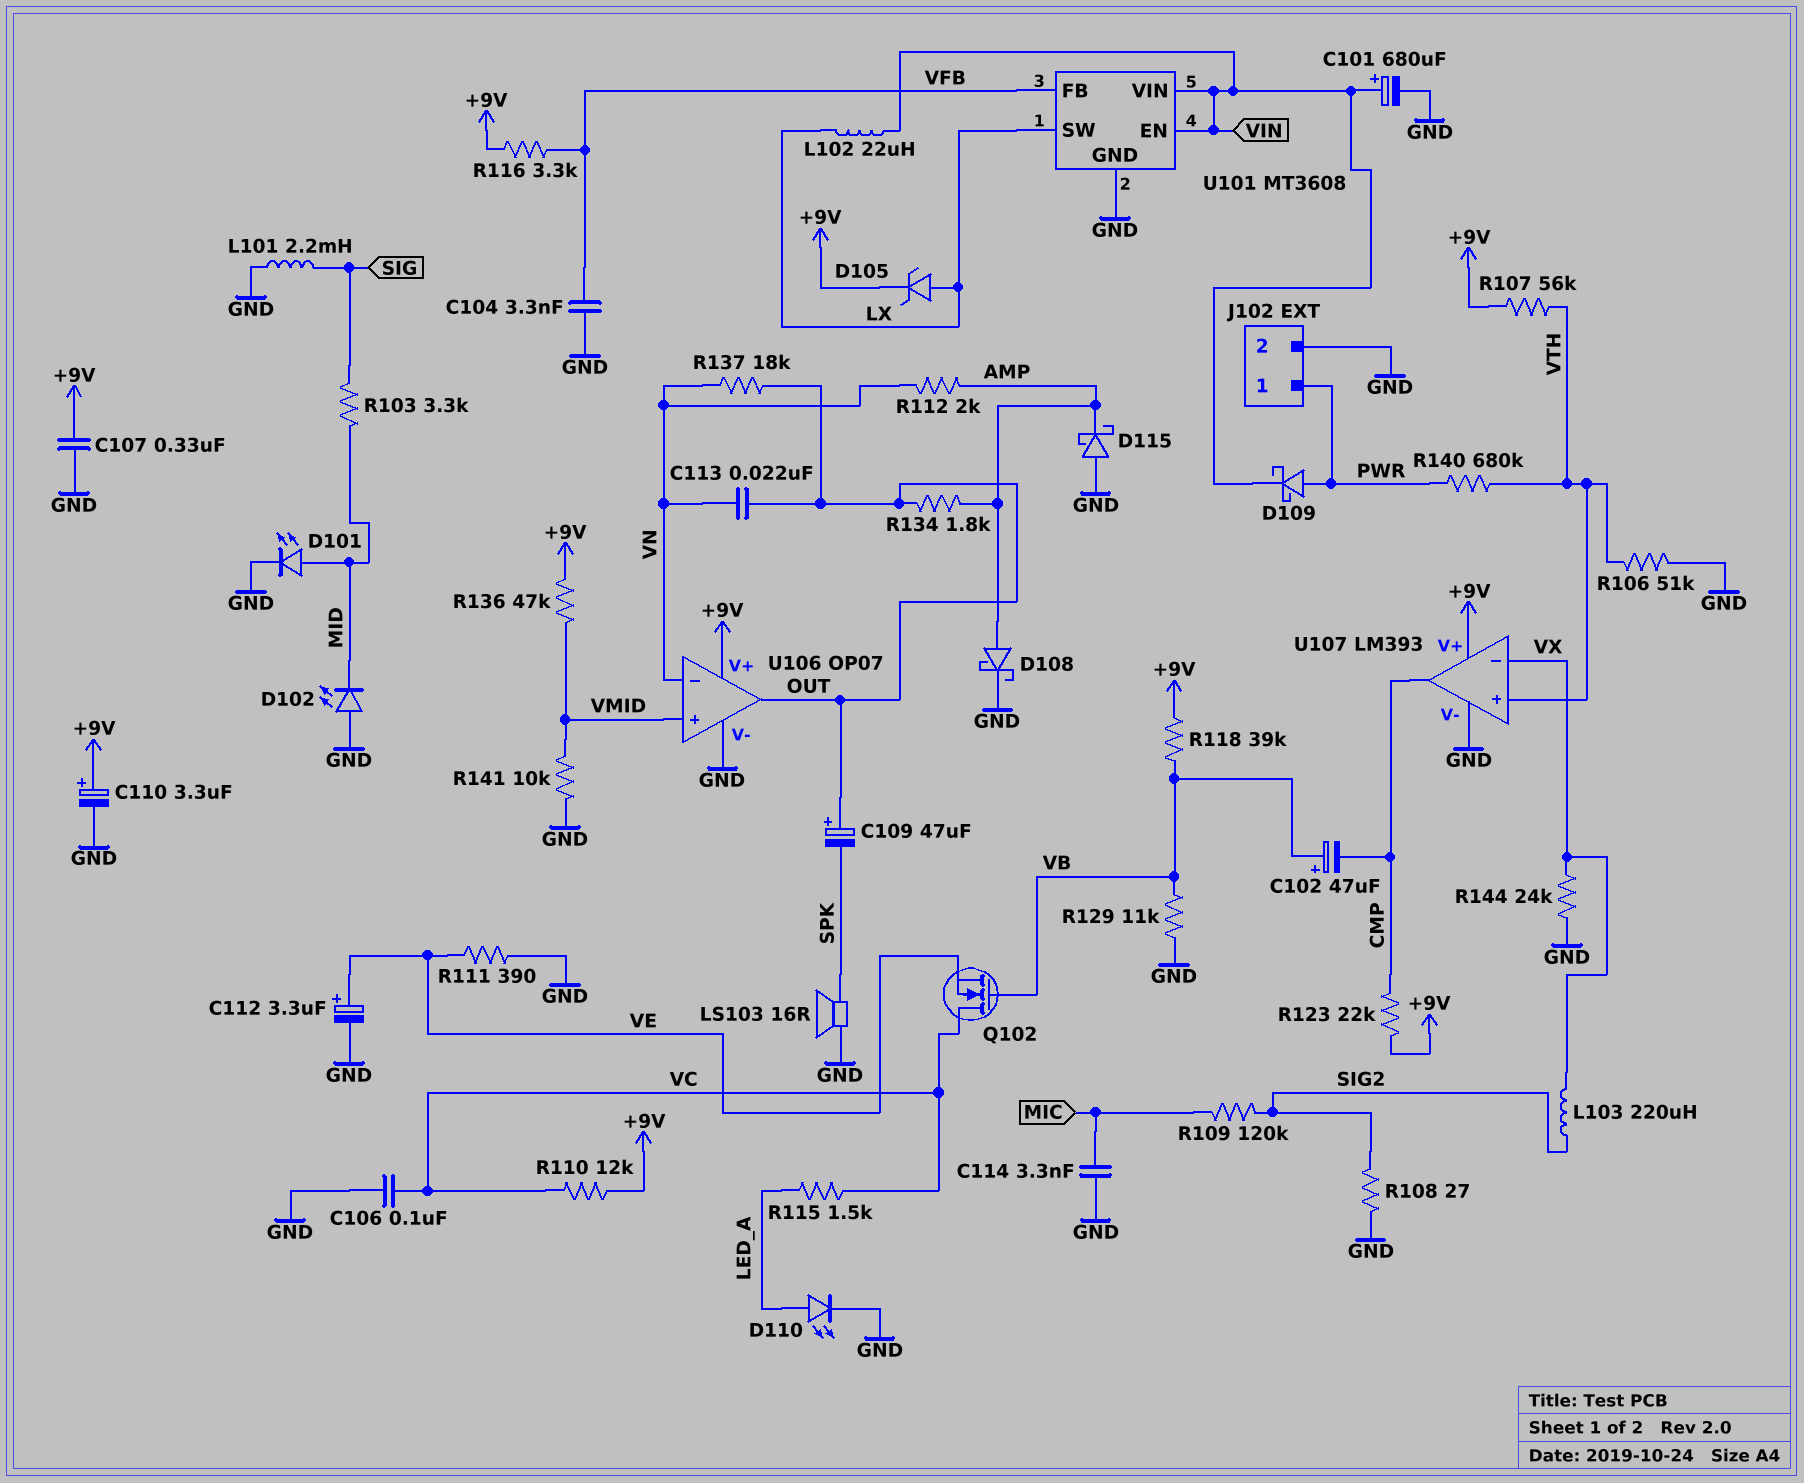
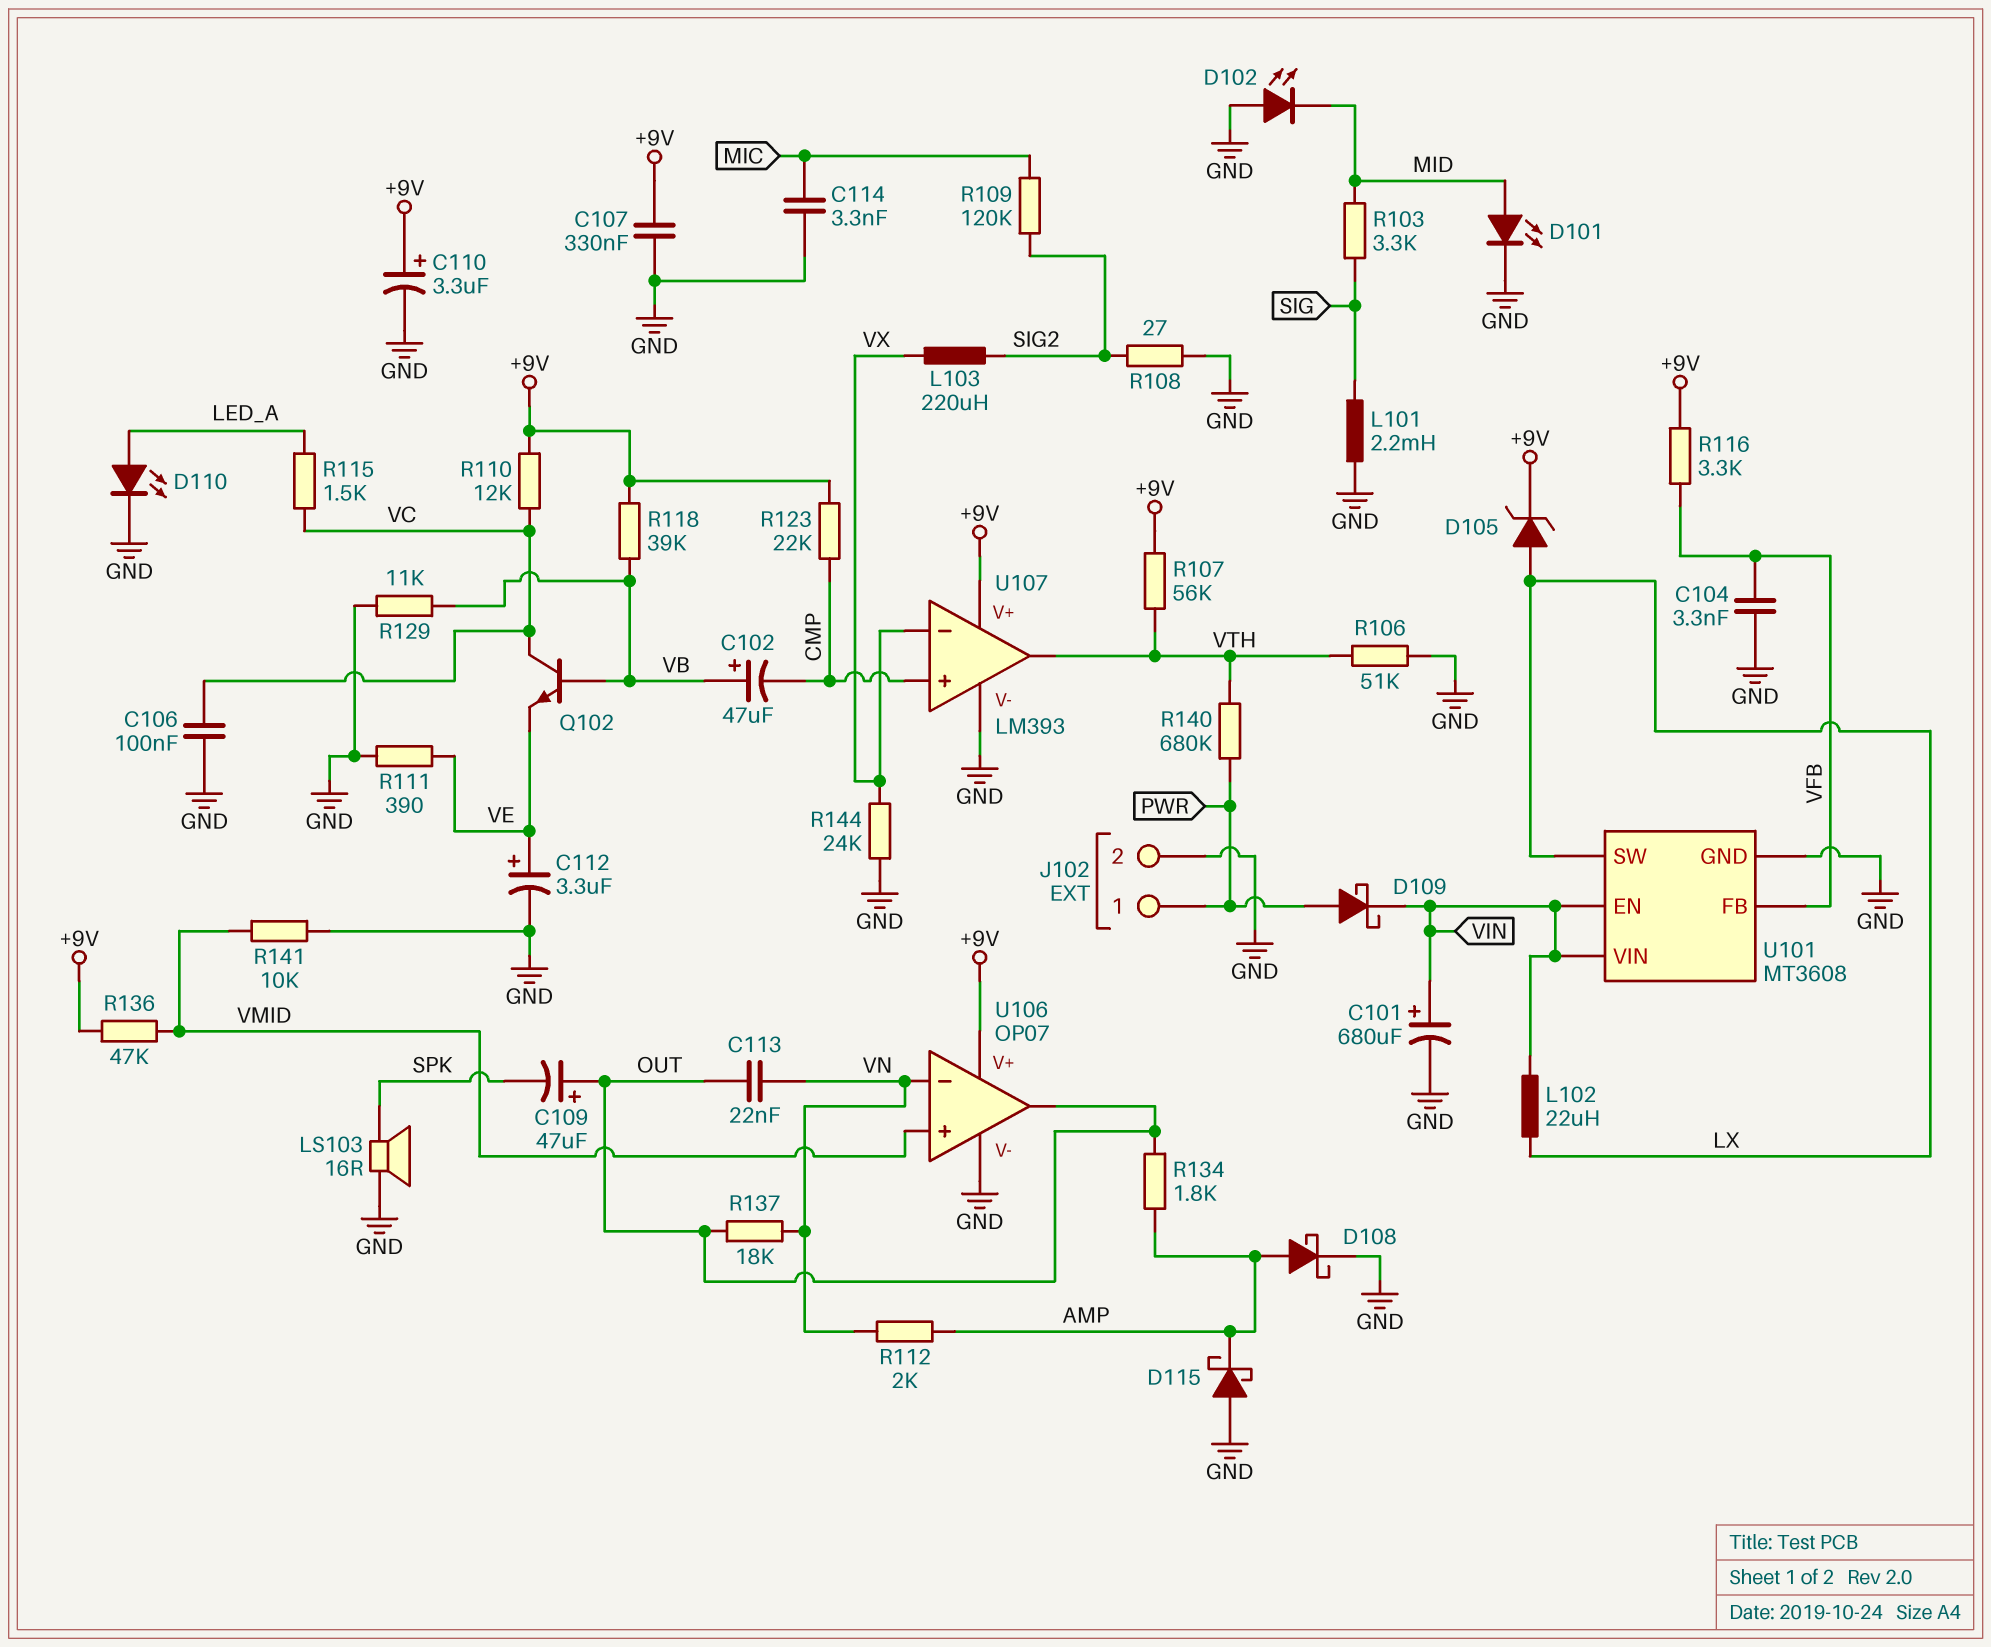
Q102: NMOS (G VB, D VC, S VE) -> NPN (B VB, C VC, E VE)
U107 pin in+: VTH -> CMP
U107 pin out: CMP -> VTH

